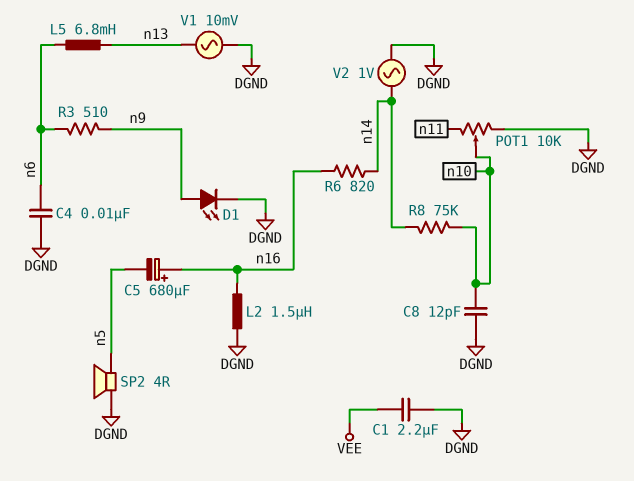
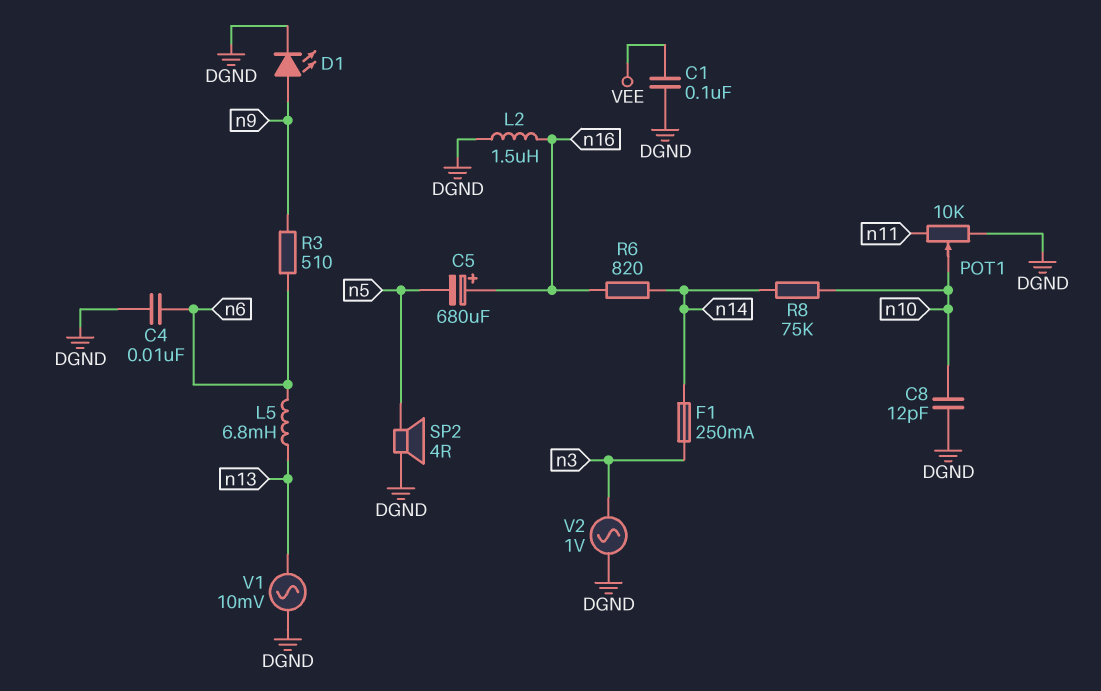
C1: 2.2uF (DGND, VEE) -> 100nF (DGND, VEE)
F1: none -> 250mA (n3, n14)
V2: AC 1V (DGND, n14) -> AC 1V (DGND, n3)

